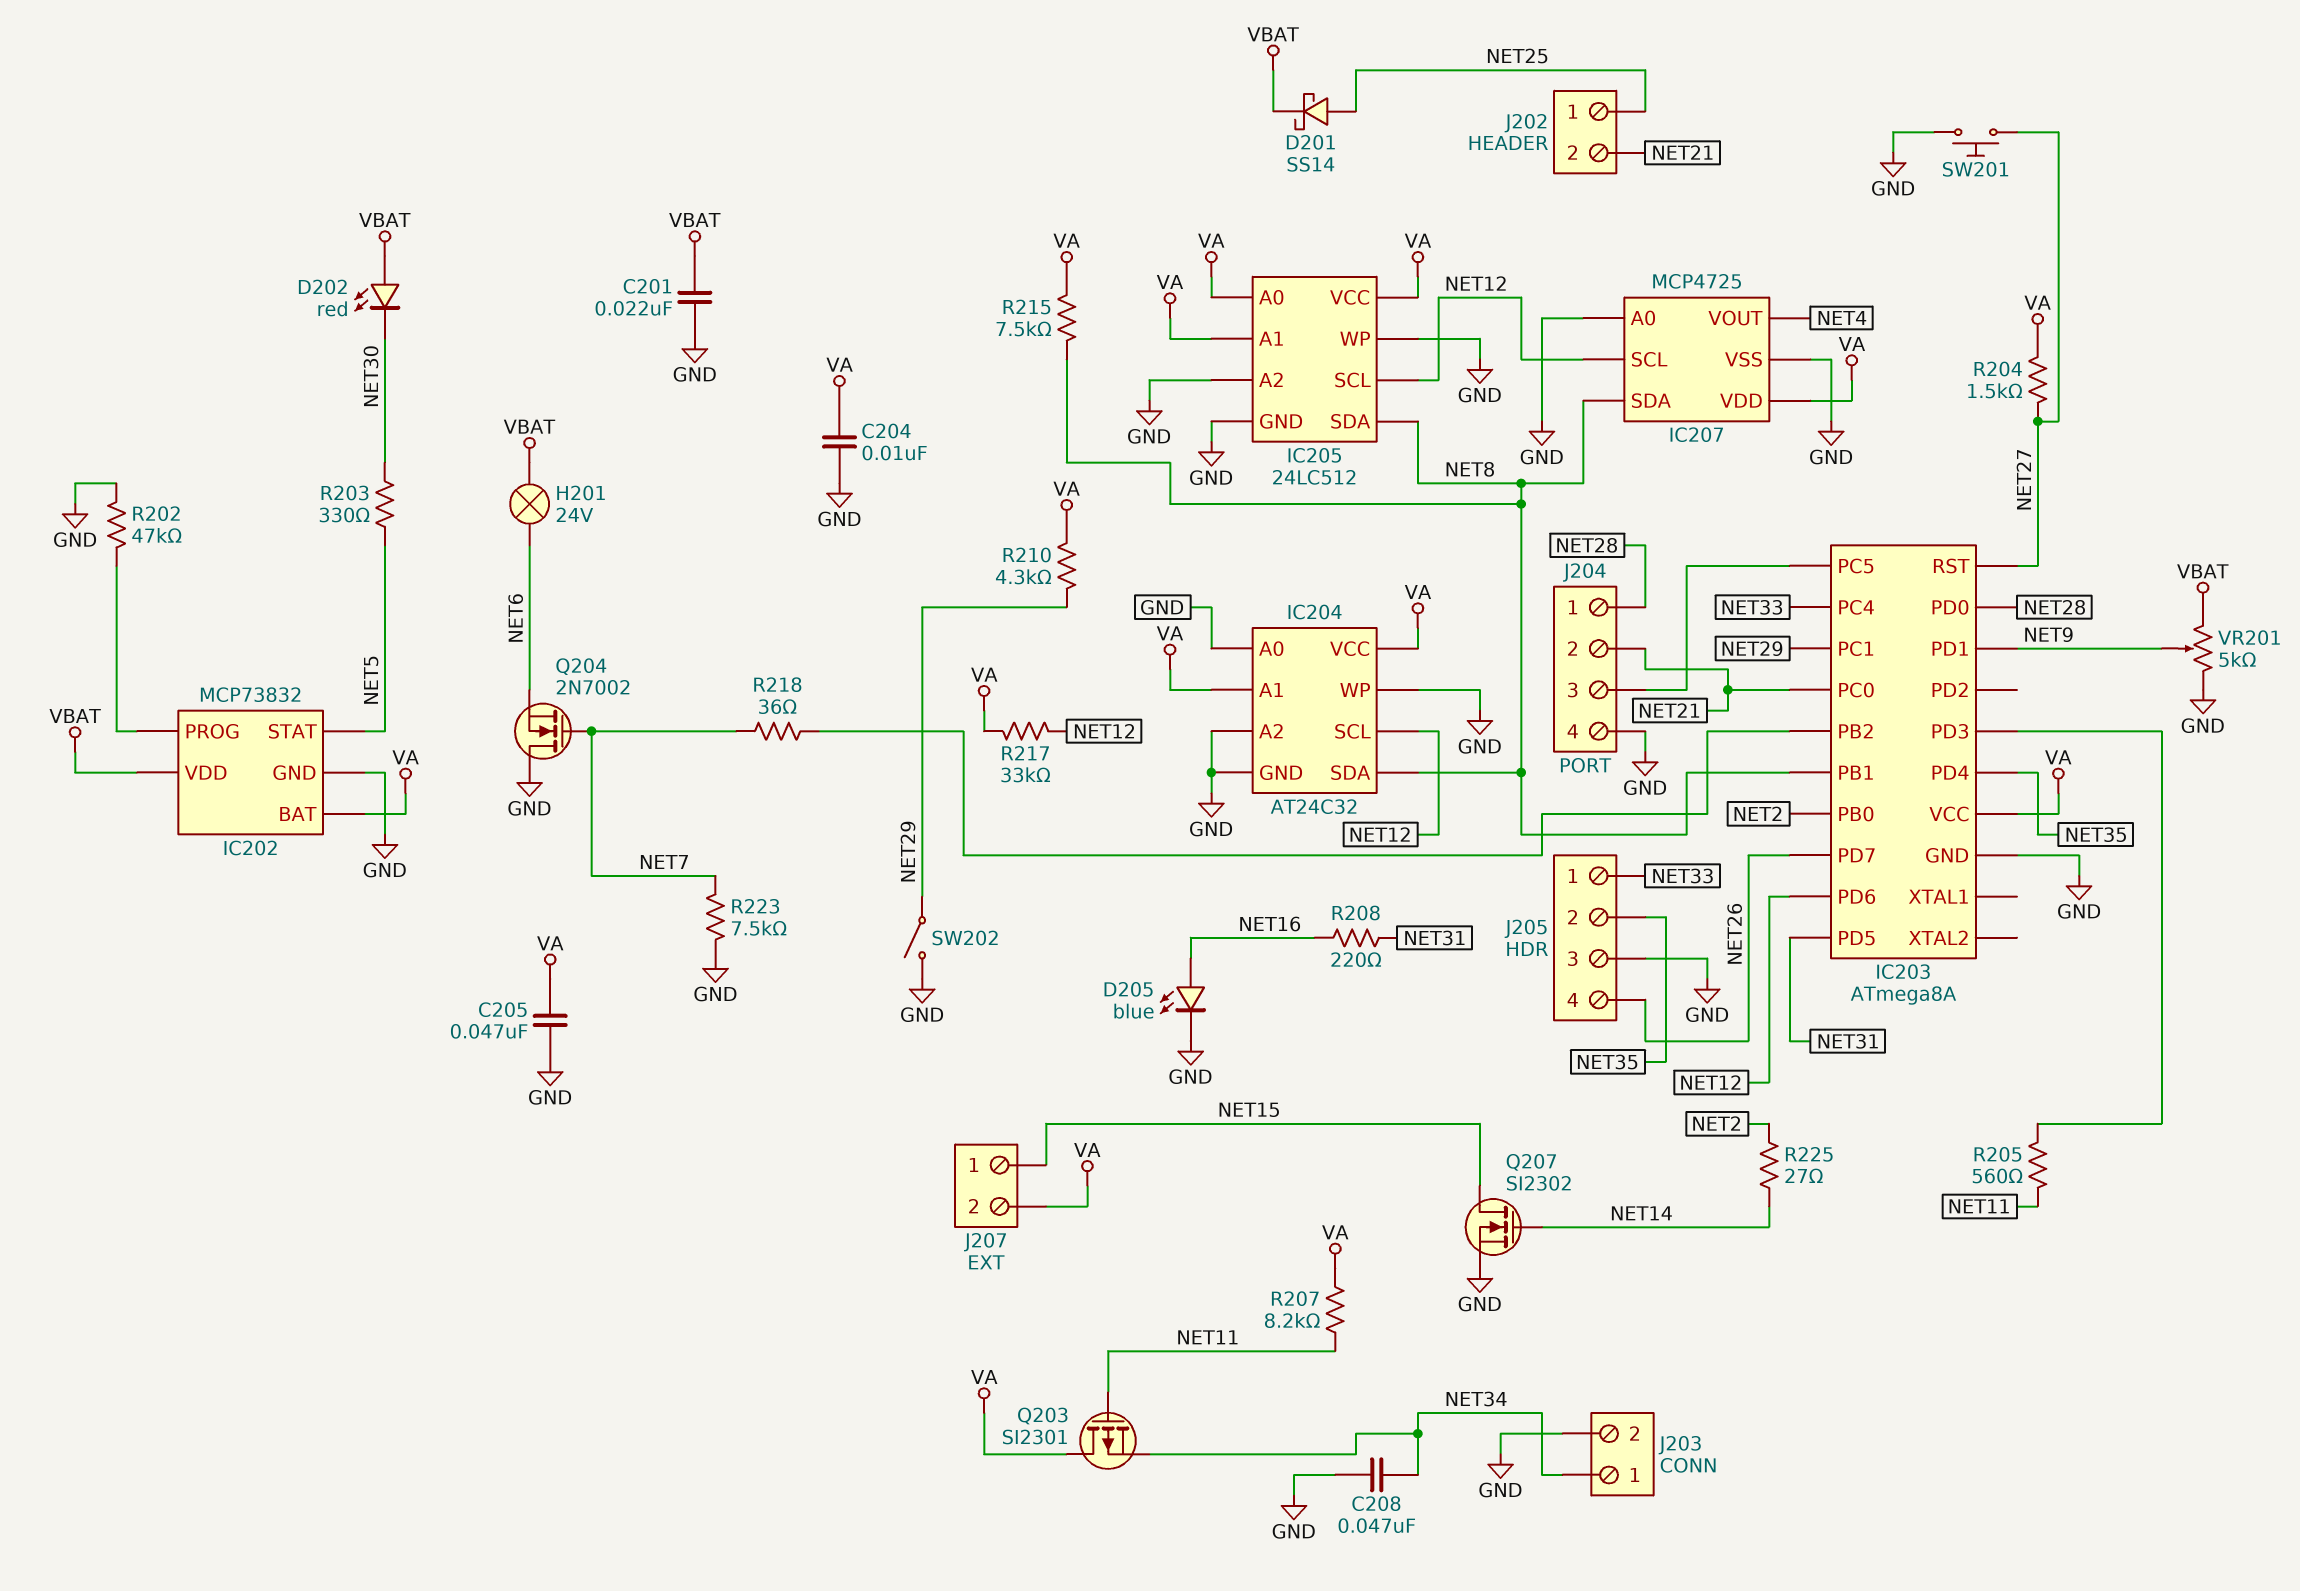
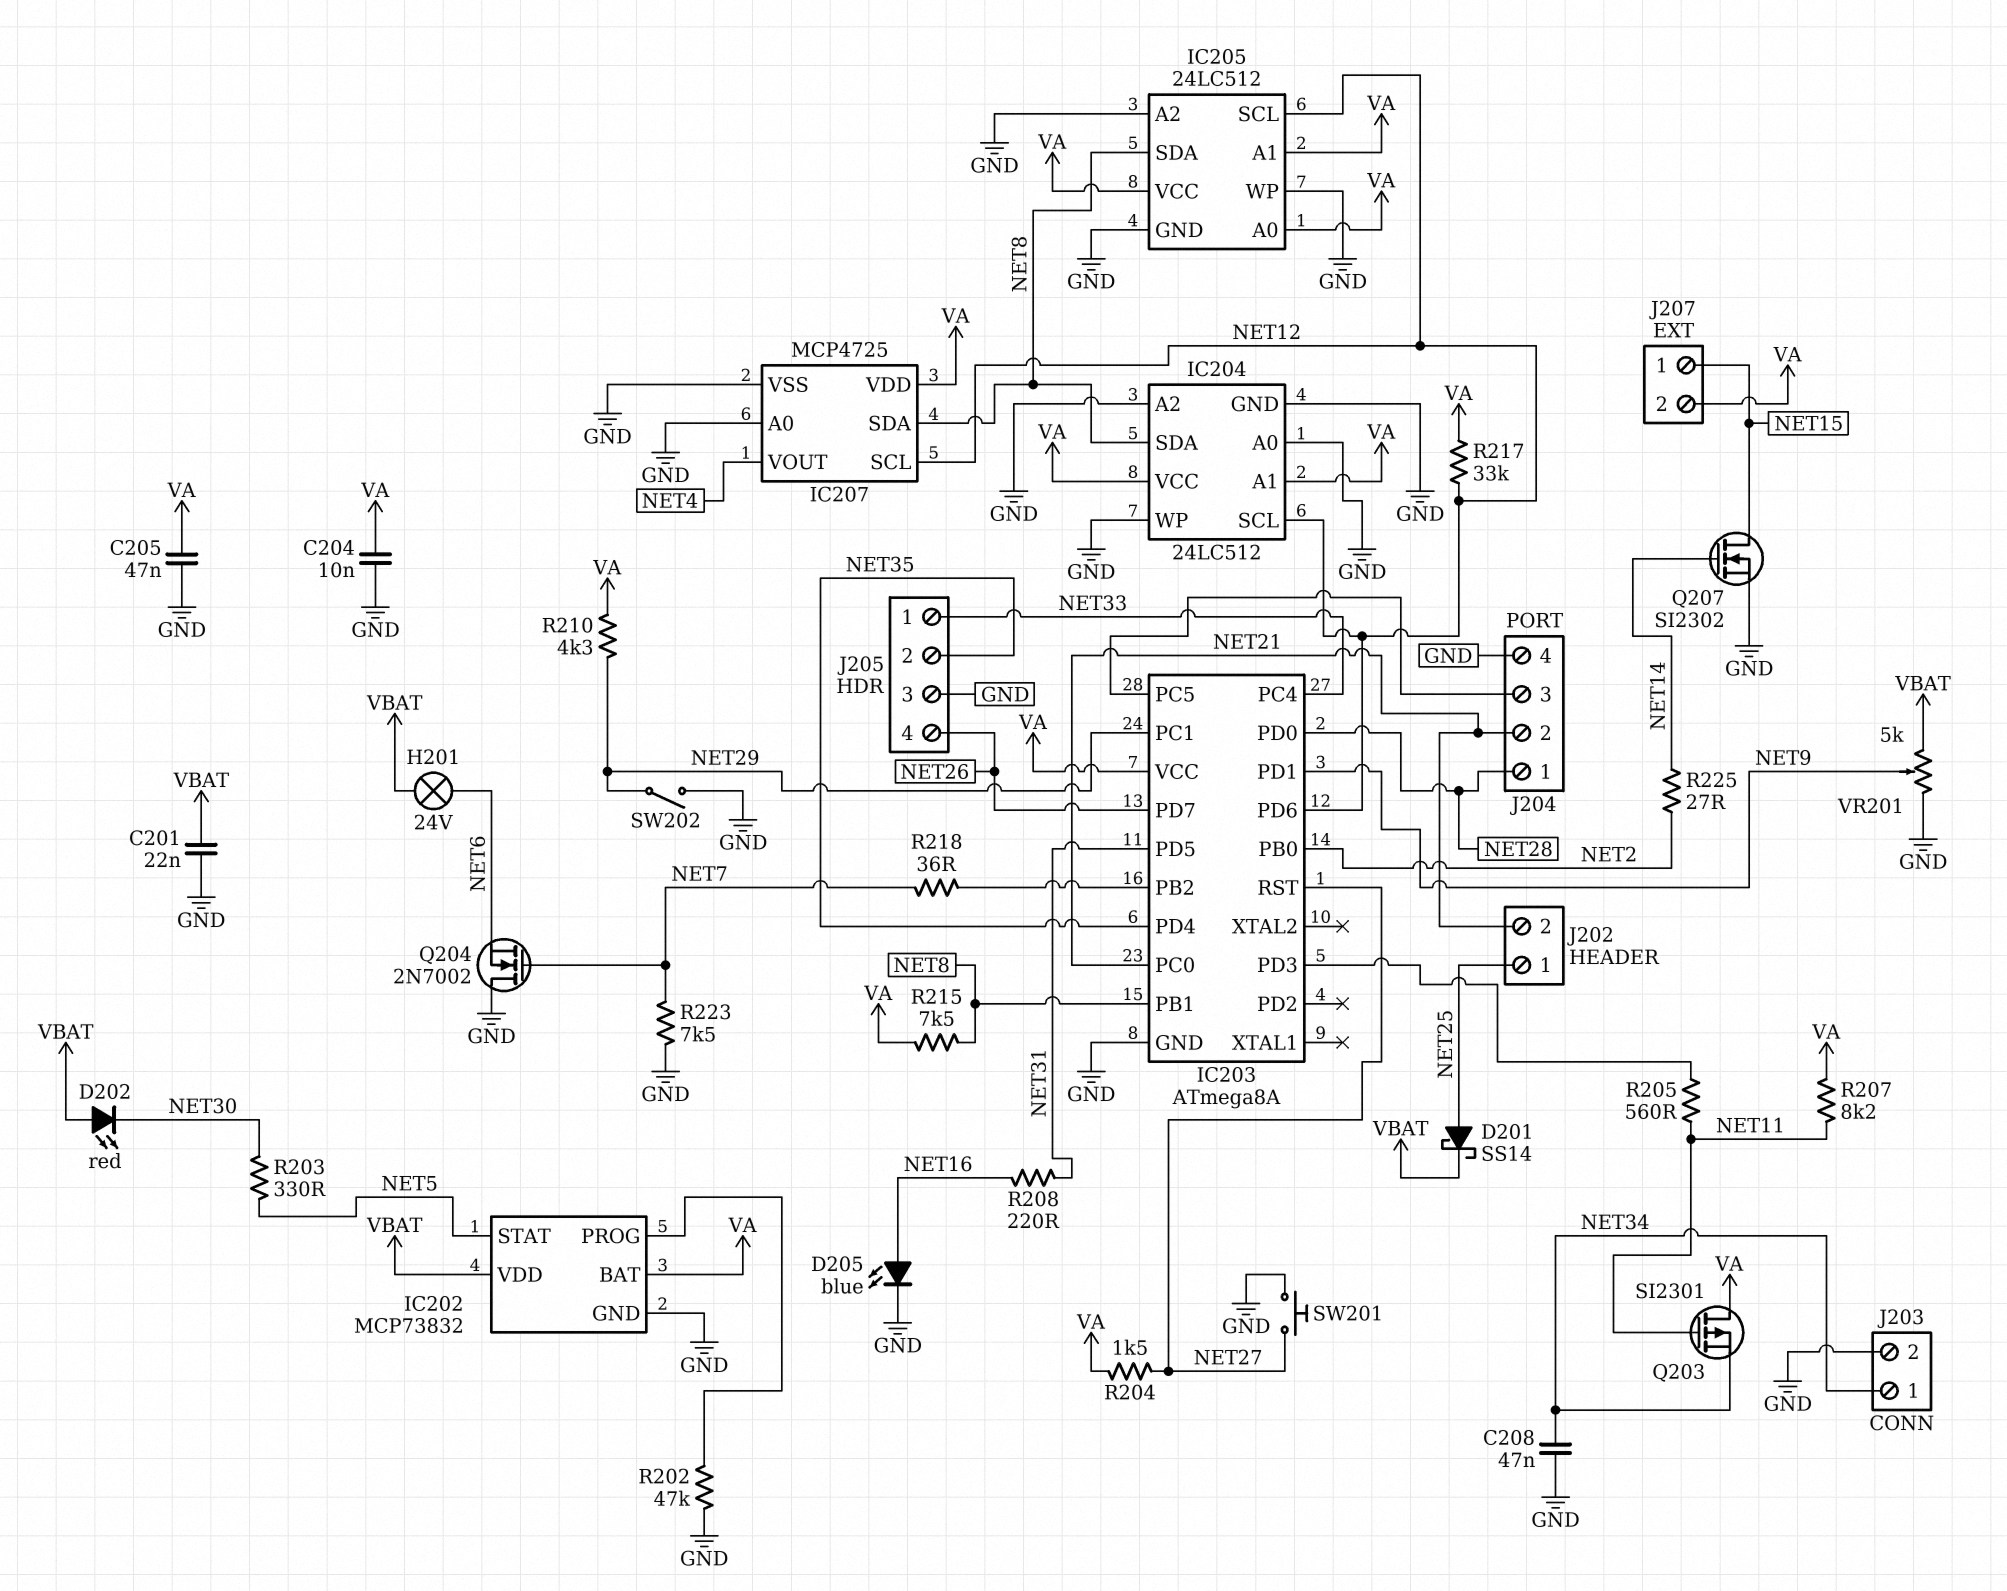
IC204: AT24C32 -> 24LC512

